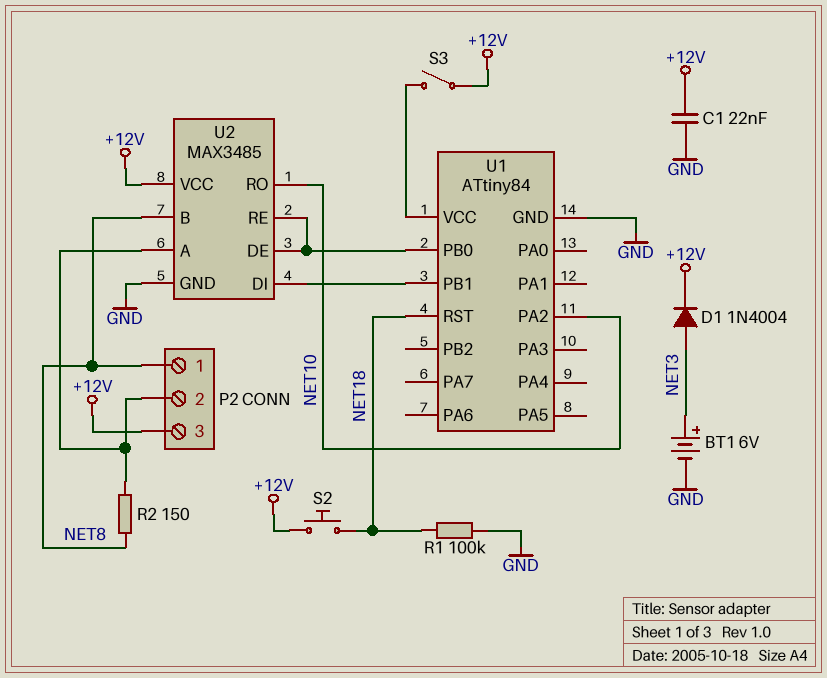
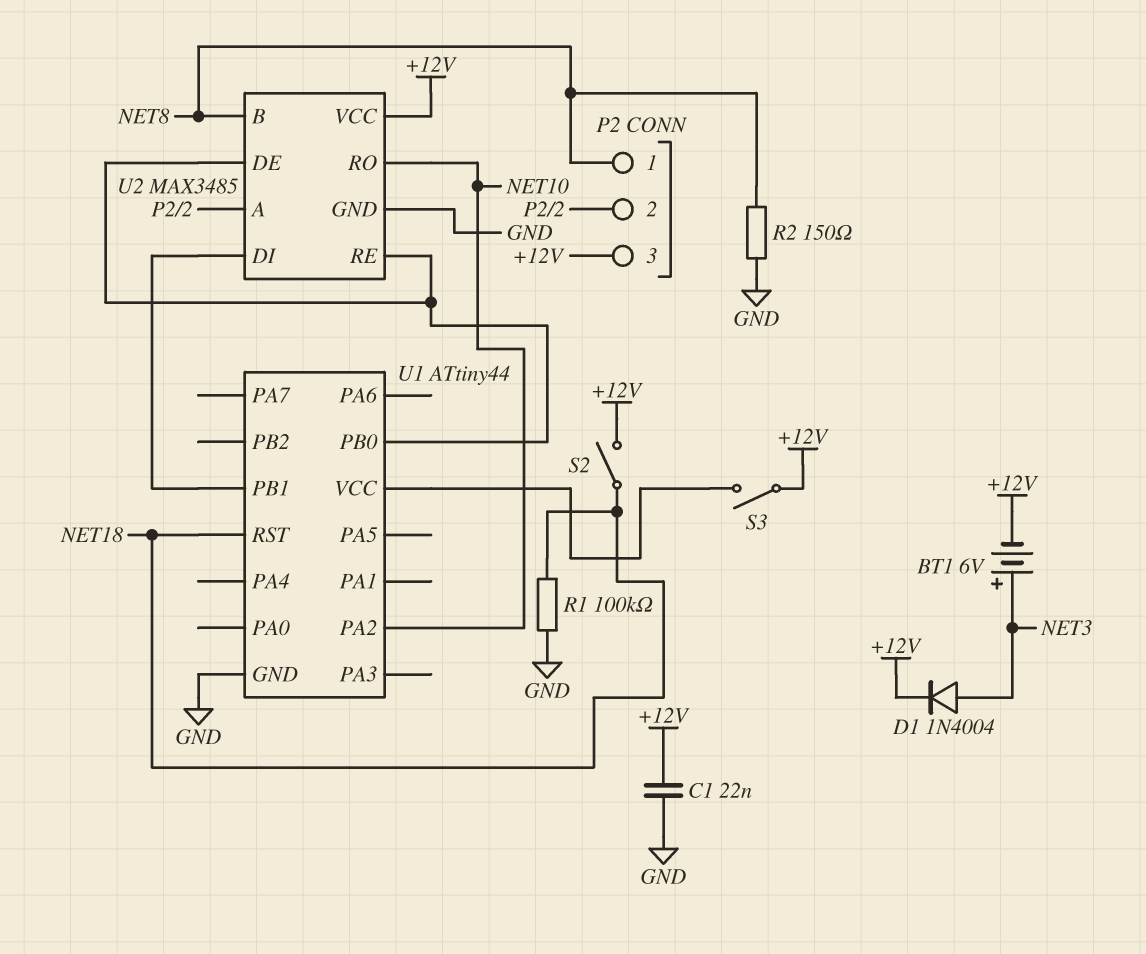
BT1: 6V (plus NET3, minus GND) -> 6V (plus NET3, minus +12V)
R2: 150 (NET8, P2/2) -> 150 (GND, NET8)
S2: button (+12V, NET18) -> switch (+12V, NET18)
U1: ATtiny84 -> ATtiny44

